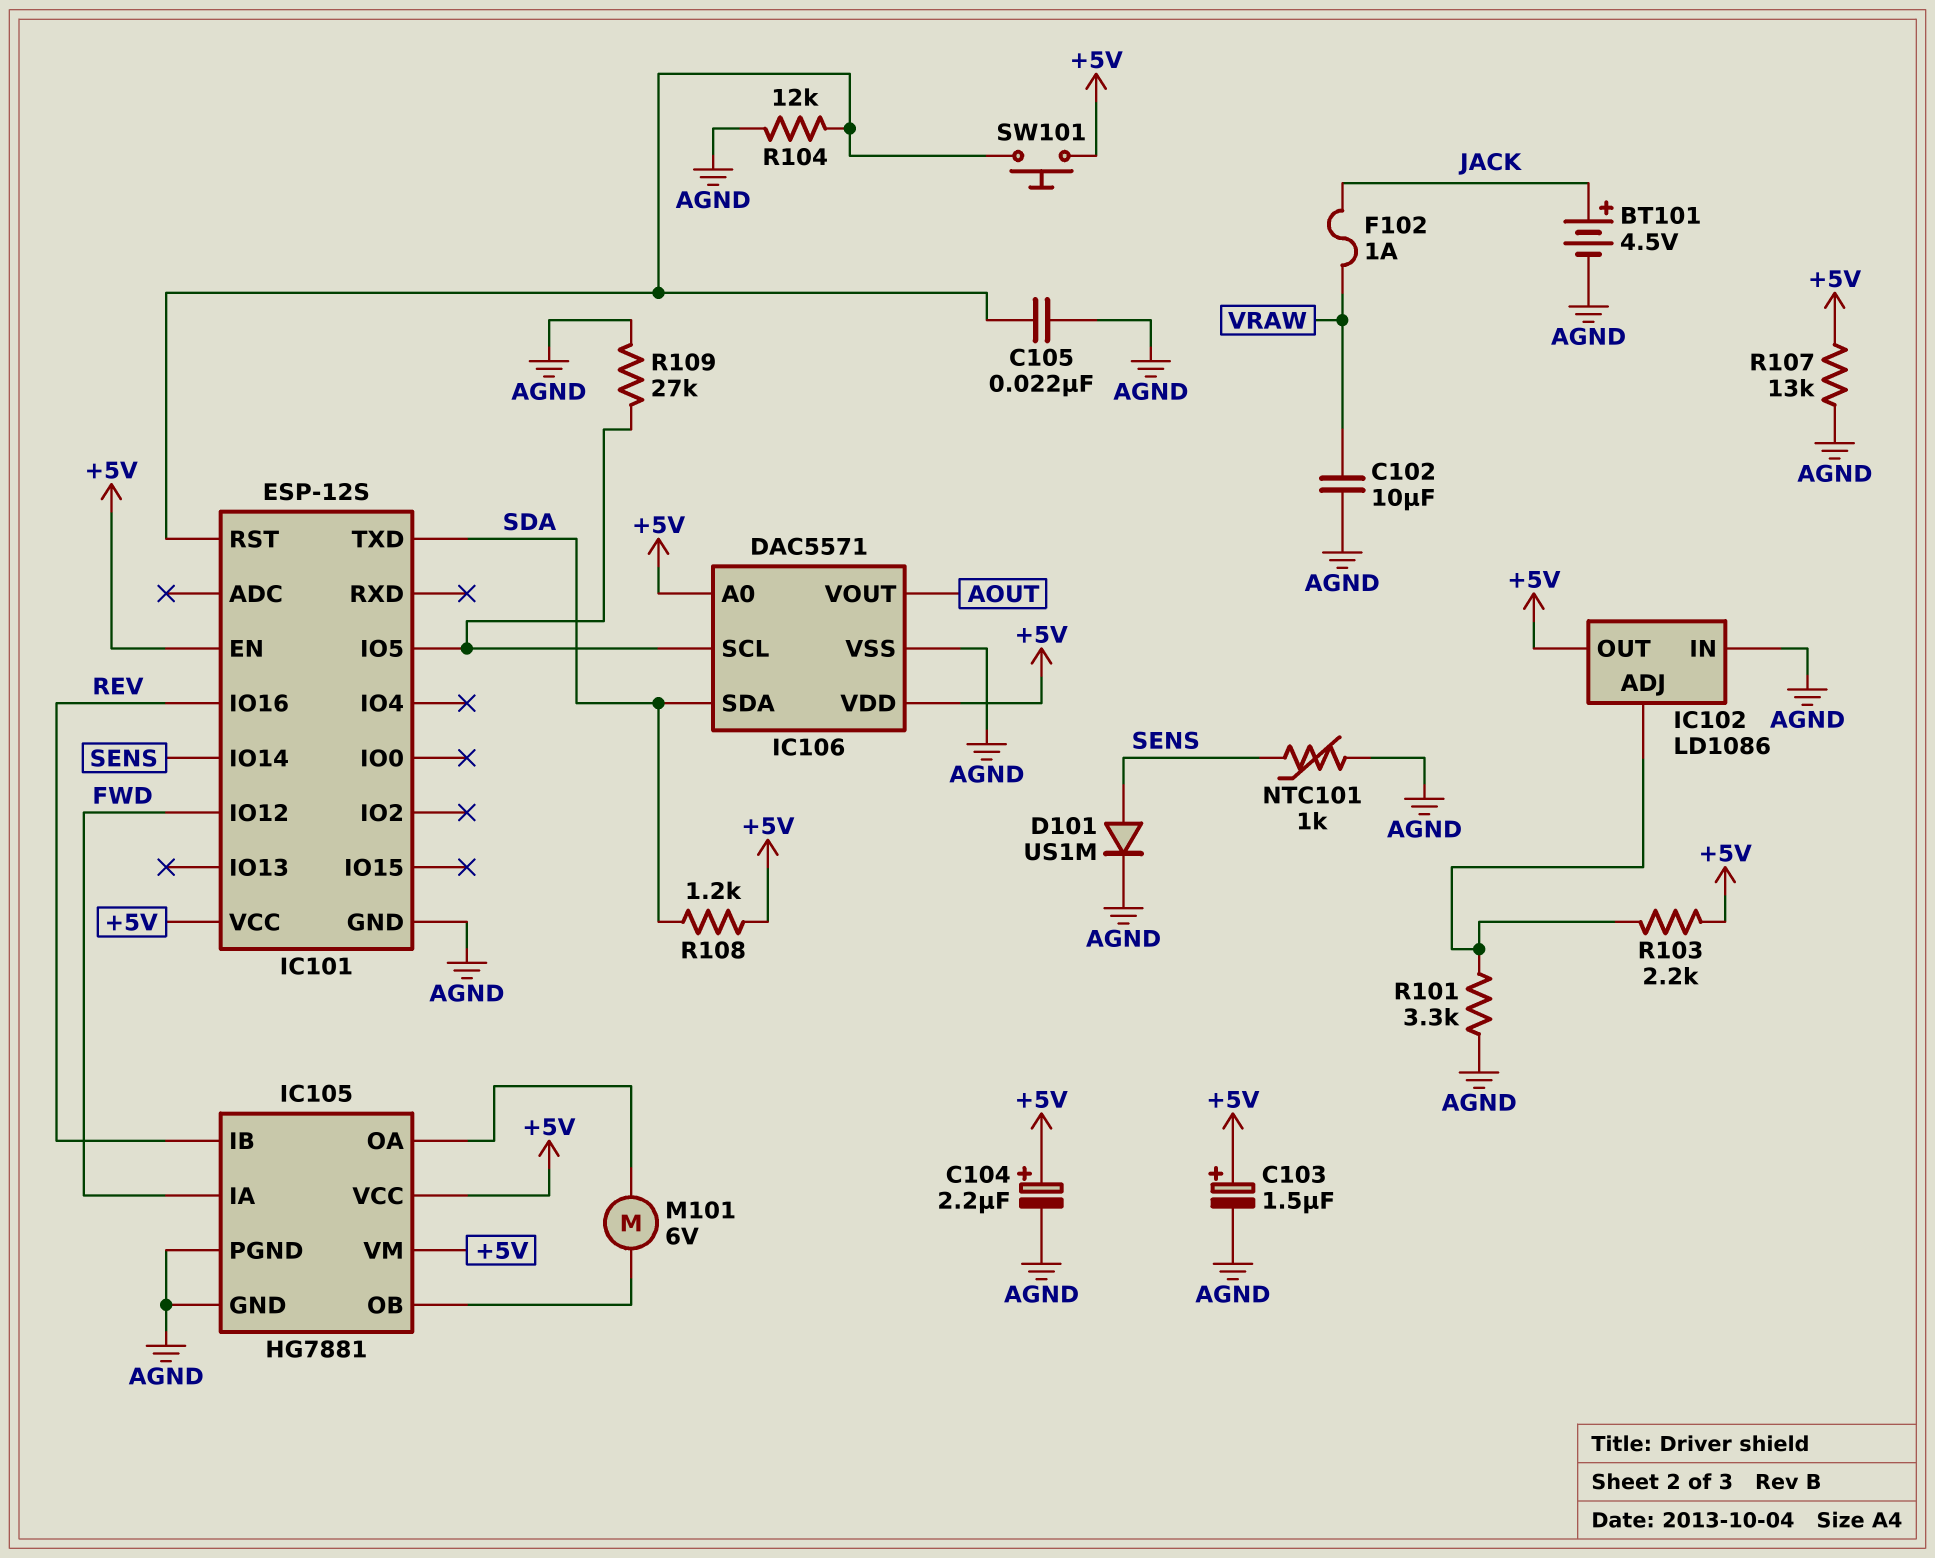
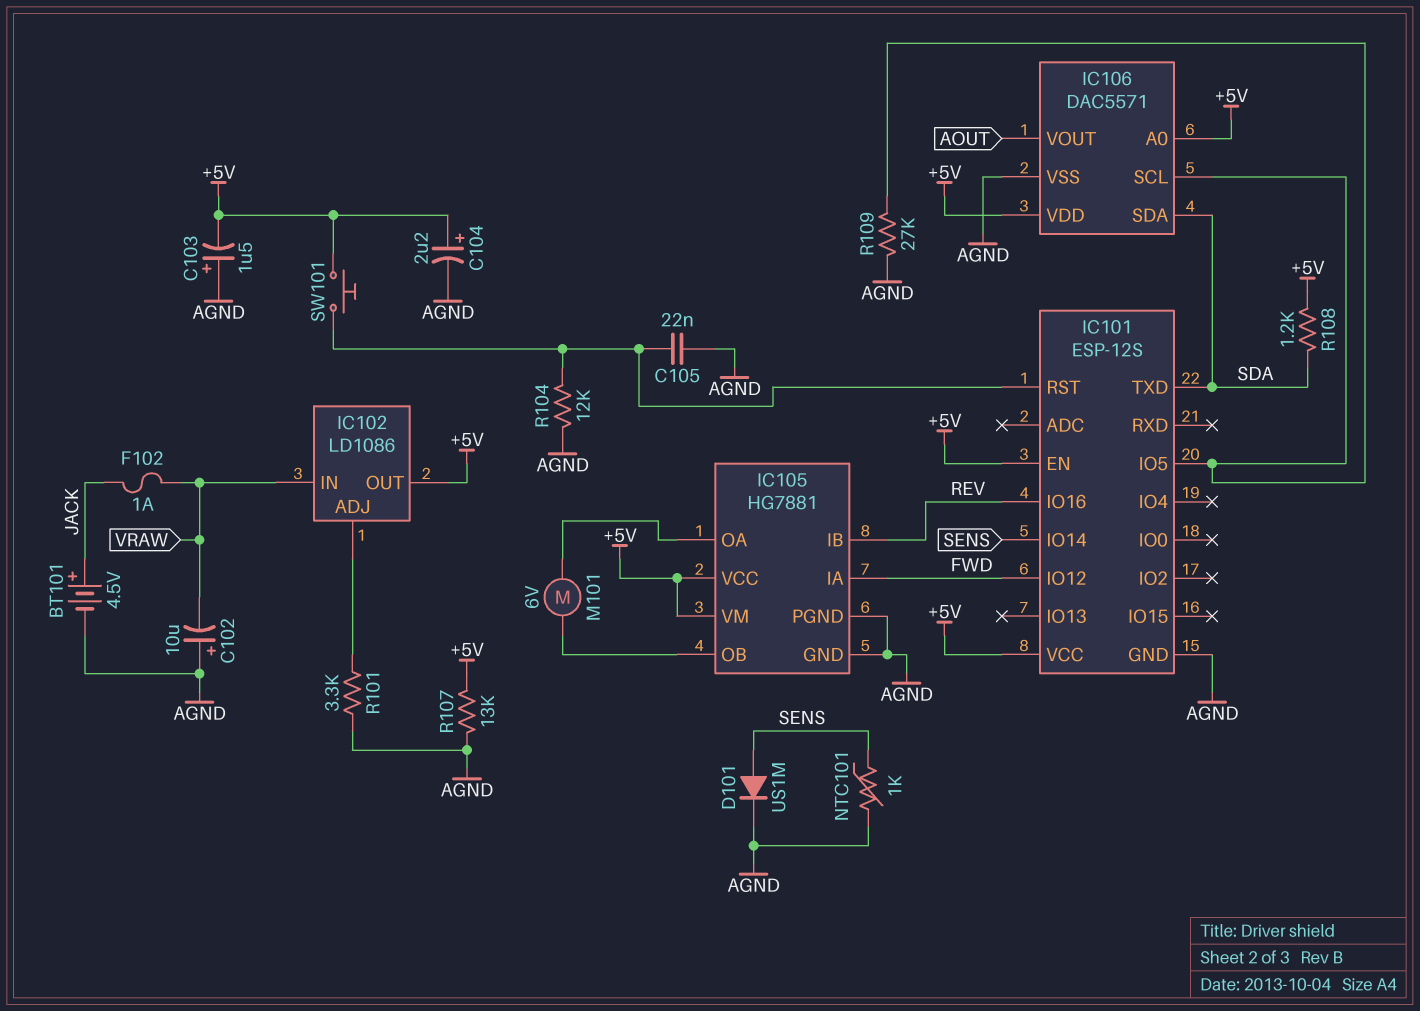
C102: 10uF (AGND, VRAW) -> 10uF (plus AGND, minus VRAW)
C103: 1.5uF (plus +5V, minus AGND) -> 1.5uF (plus AGND, minus +5V)
IC102 pin IN: AGND -> VRAW
R103: 2.2k (+5V, IC102/ADJ) -> none

